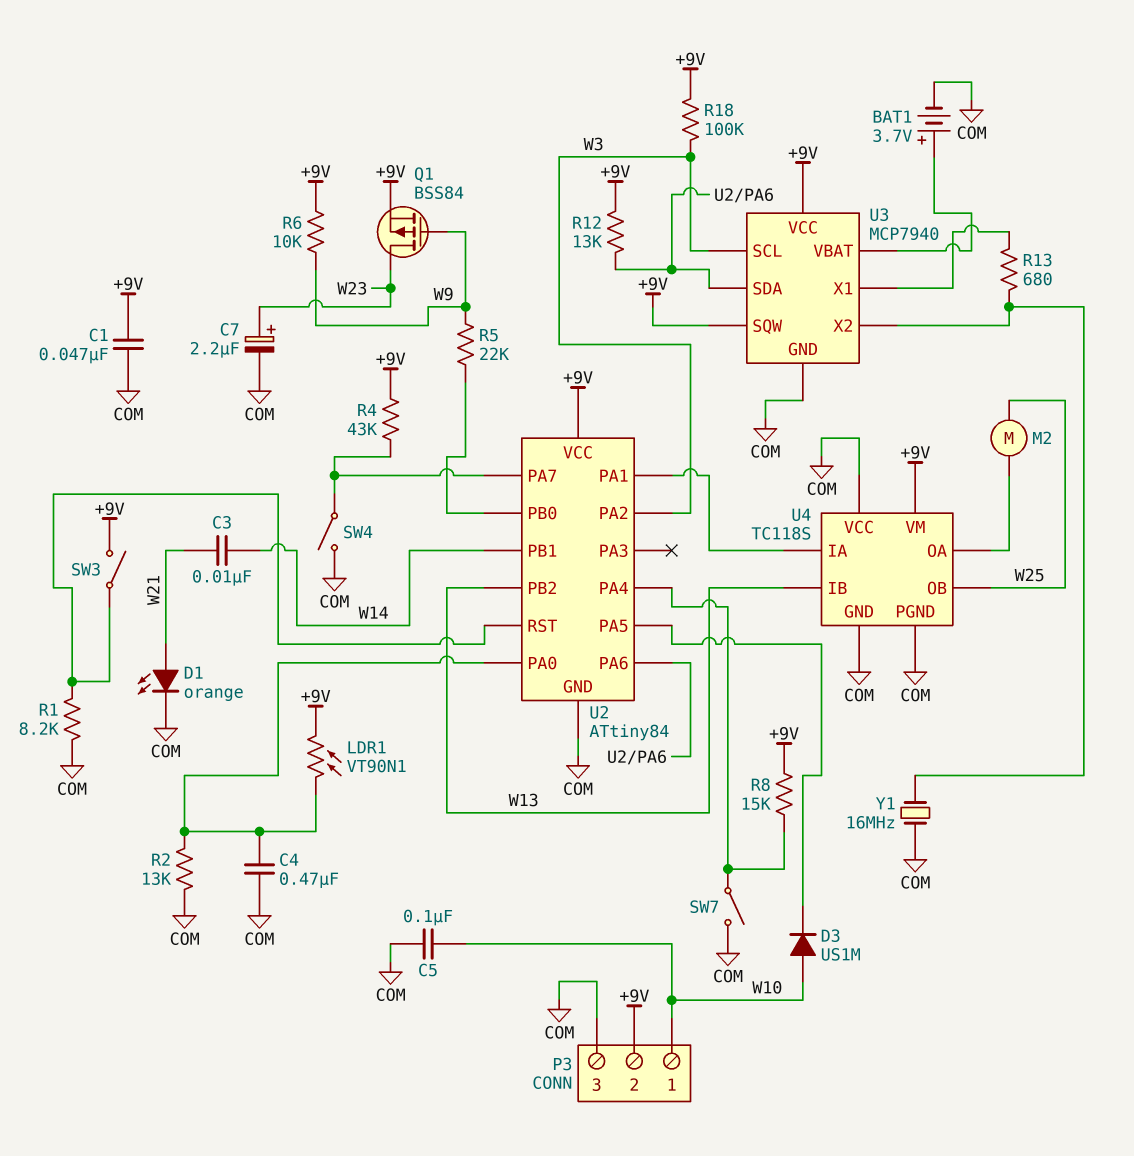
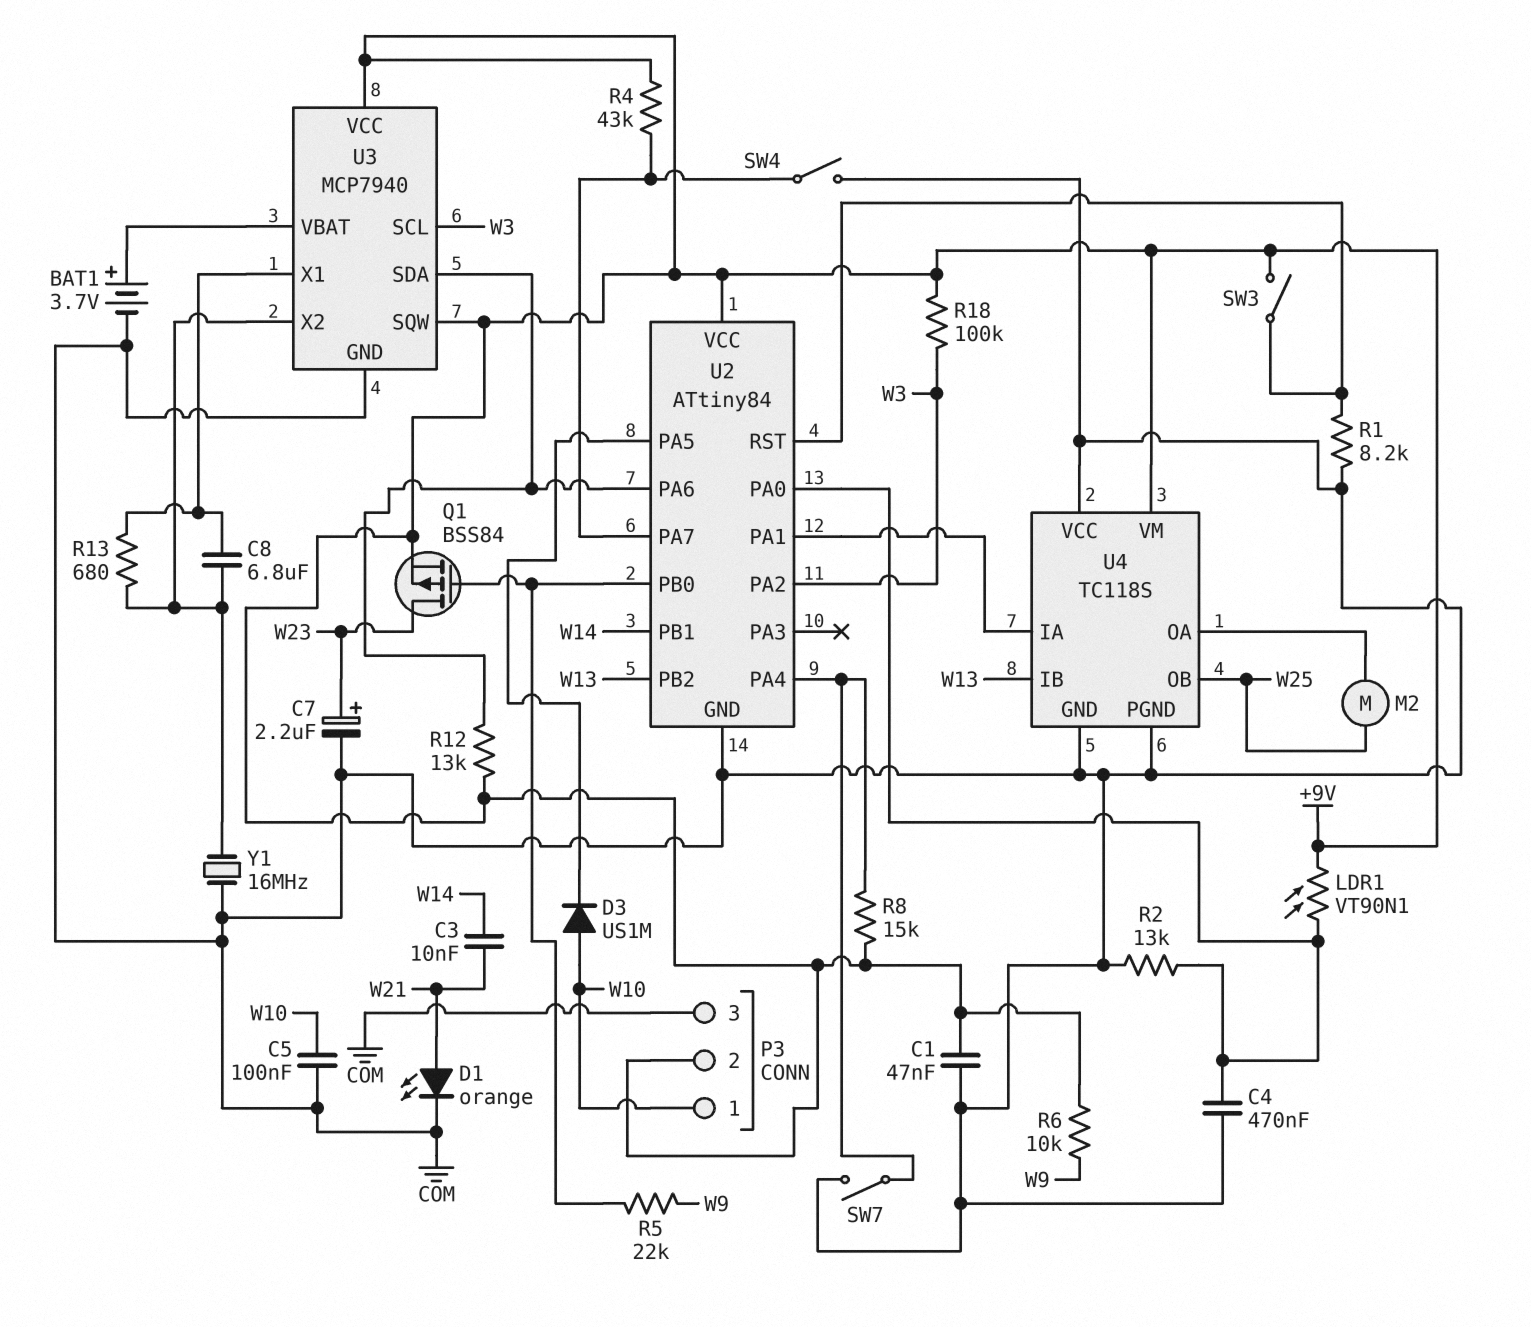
C8: none -> 6.8uF (U3/X1, U3/X2)
Q1: PMOS BSS84 (G W9, D W23, S +9V) -> PMOS BSS84 (G U2/PB0, D W23, S +9V)

